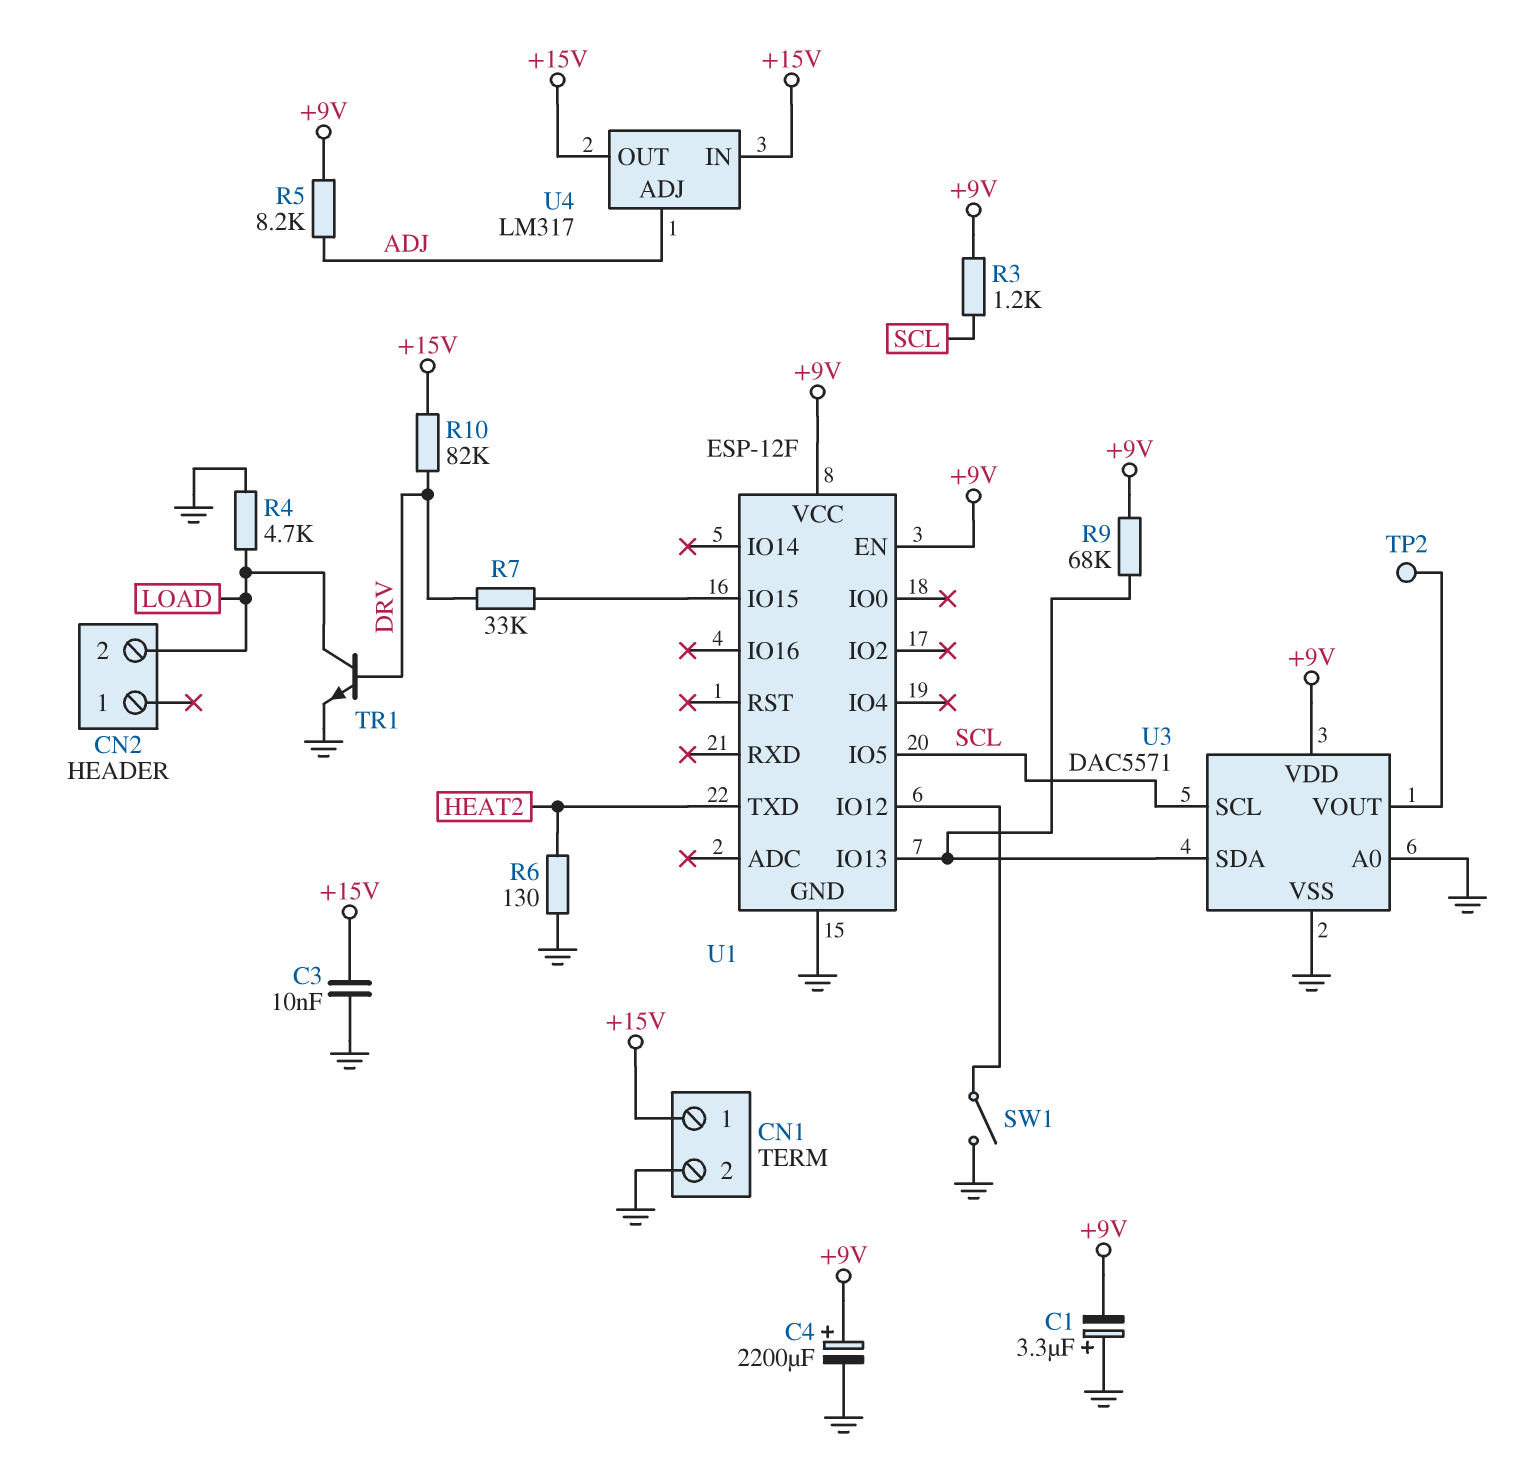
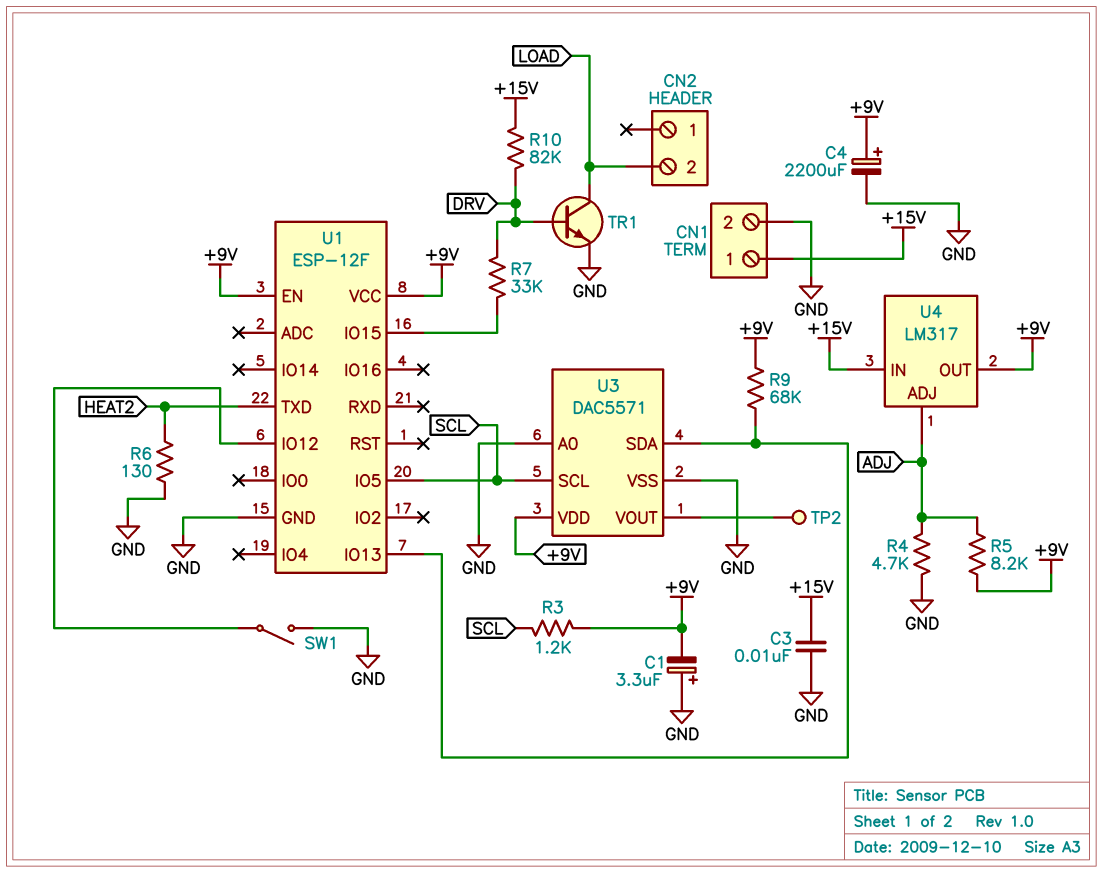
R4: 4.7k (GND, LOAD) -> 4.7k (ADJ, GND)
U4 pin OUT: +15V -> +9V

